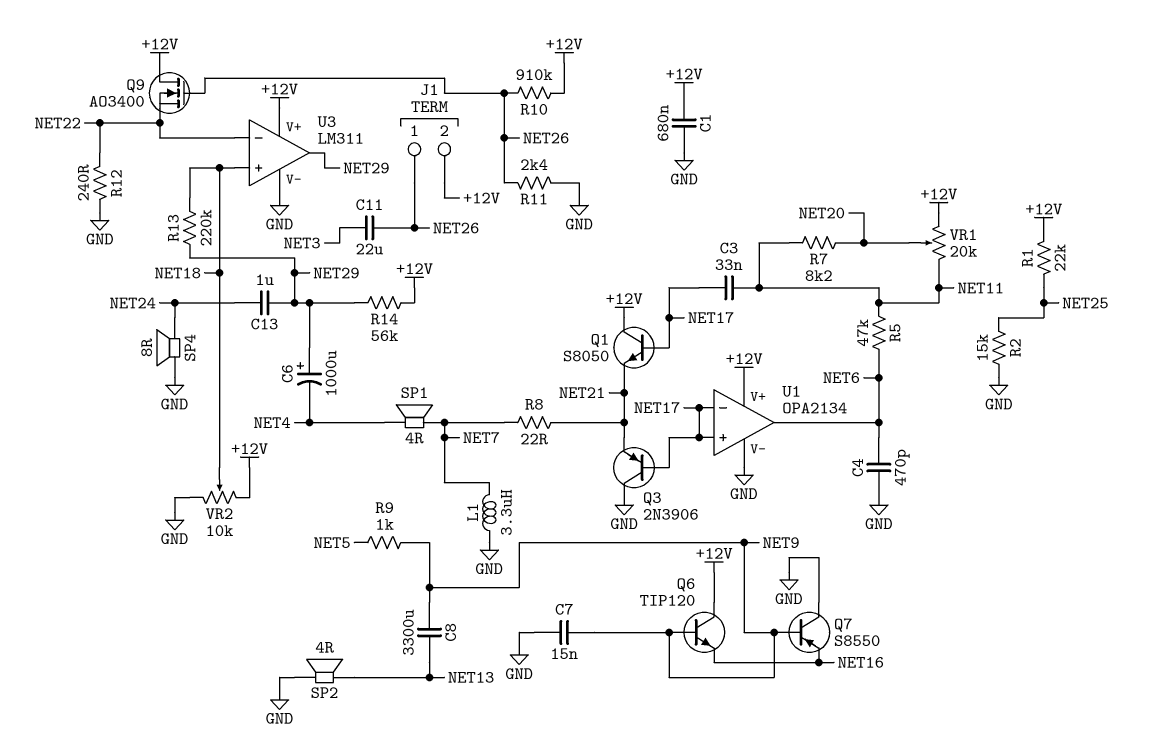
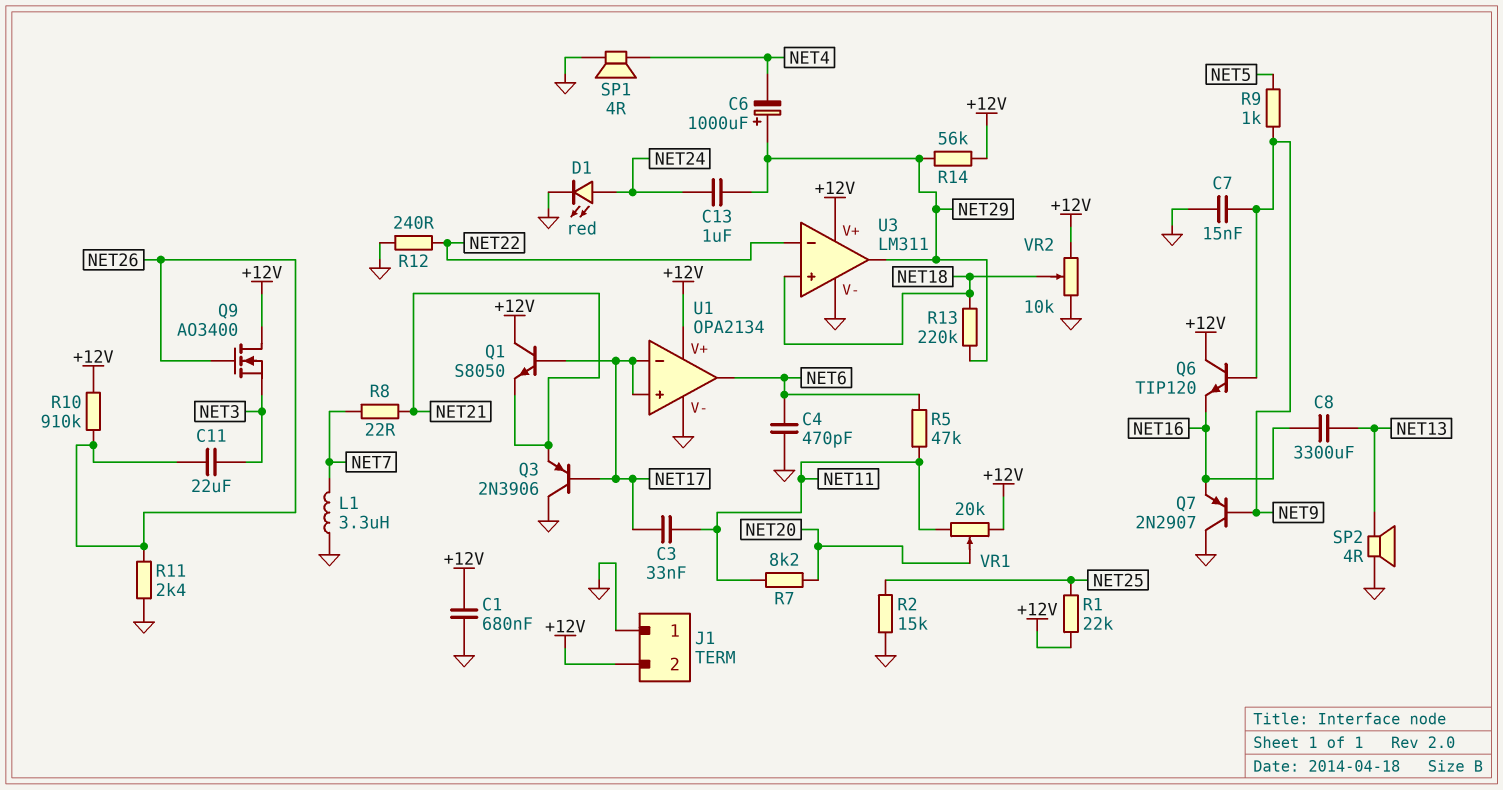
C8: 3300uF (NET9, NET13) -> 3300uF (NET13, NET16)
D1: none -> LED red (A NET24, K GND)
J1 pin 1: NET26 -> GND
Q7: PNP S8550 (B NET9, C GND, E NET16) -> PNP 2N2907 (B NET9, C GND, E NET16)
Q9: NMOS AO3400 (G NET26, D +12V, S NET22) -> NMOS AO3400 (G NET26, D +12V, S NET3)
SP1: speaker 4R (NET4, NET7) -> speaker 4R (GND, NET4)
SP4: speaker 8R (GND, NET24) -> none

